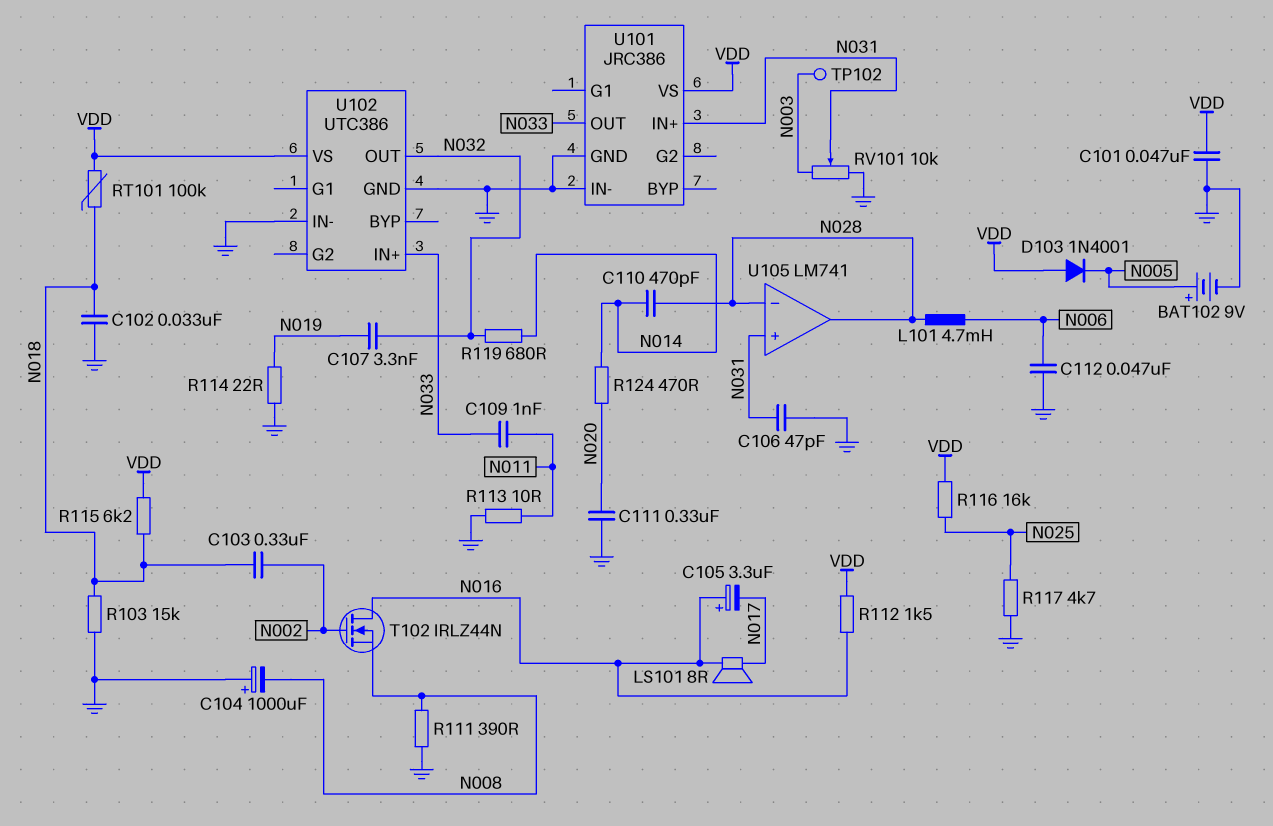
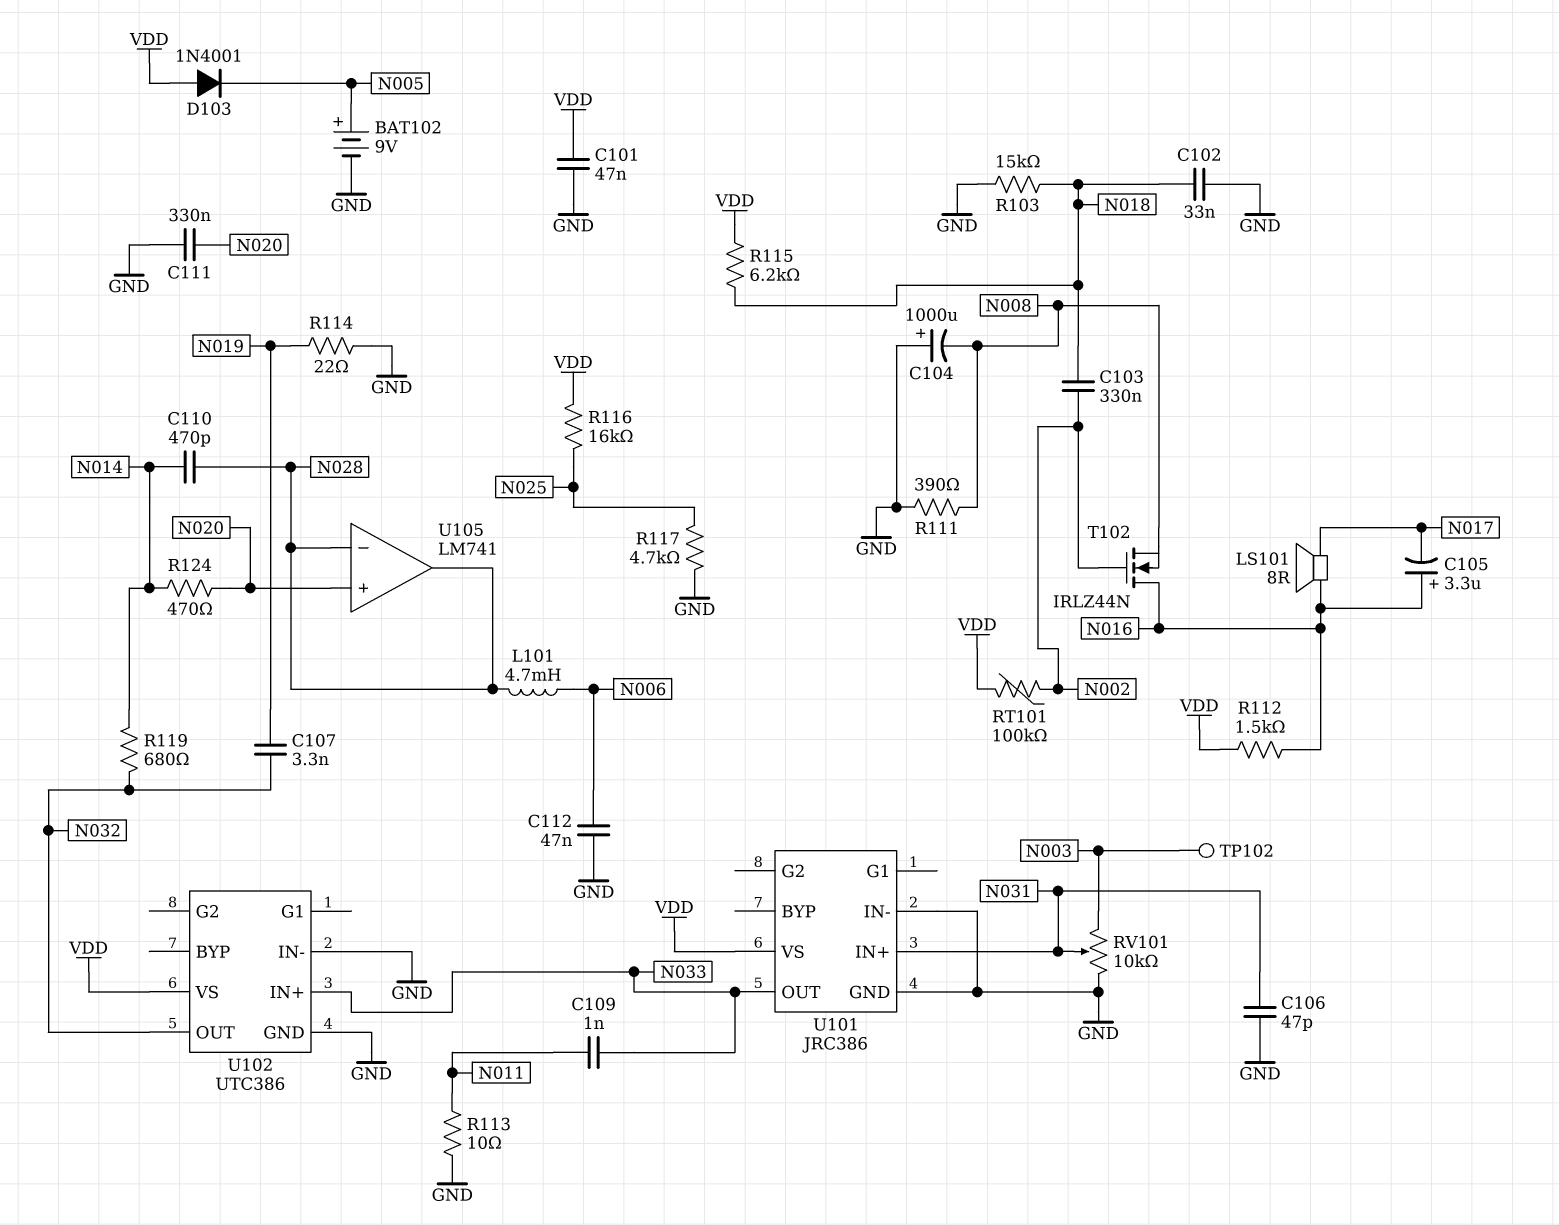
RT101: 100k (N018, VDD) -> 100k (N002, VDD)
U105 pin in+: N031 -> N020

